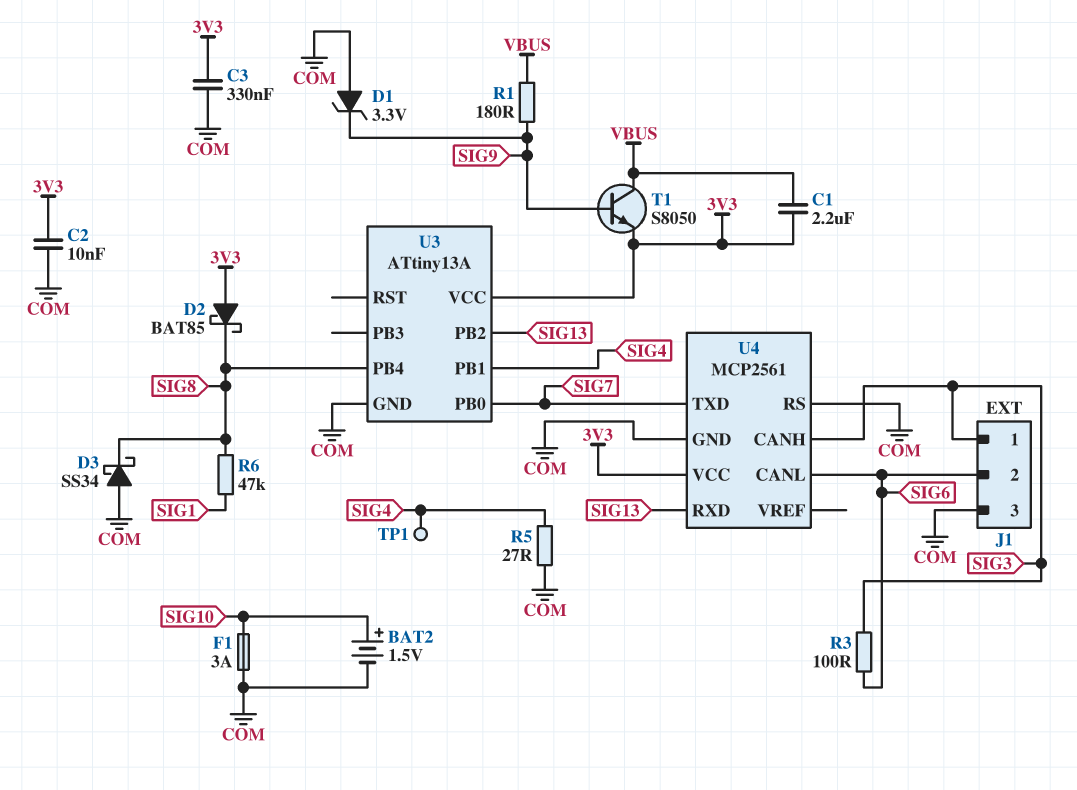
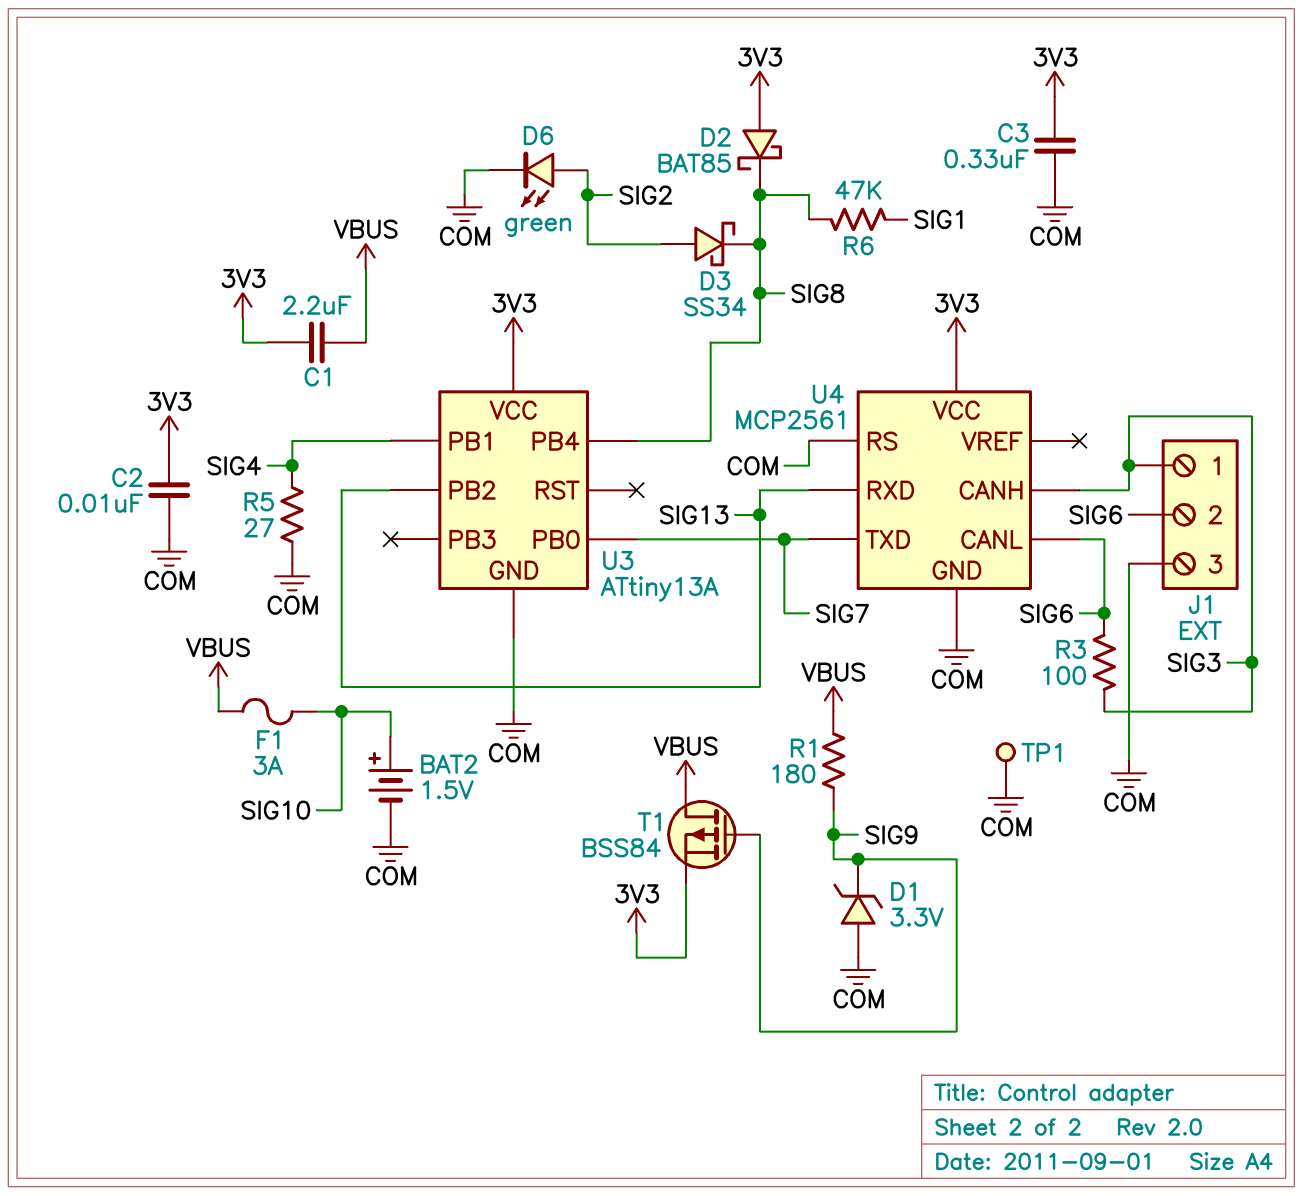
D3: schottky SS34 (A COM, K SIG8) -> schottky SS34 (A SIG2, K SIG8)
D6: none -> LED green (A SIG2, K COM)
F1: 3A (COM, SIG10) -> 3A (SIG10, VBUS)
T1: NPN S8050 (B SIG9, C VBUS, E 3V3) -> PMOS BSS84 (G SIG9, D VBUS, S 3V3)
TP1: test point (SIG4) -> test point (COM)

